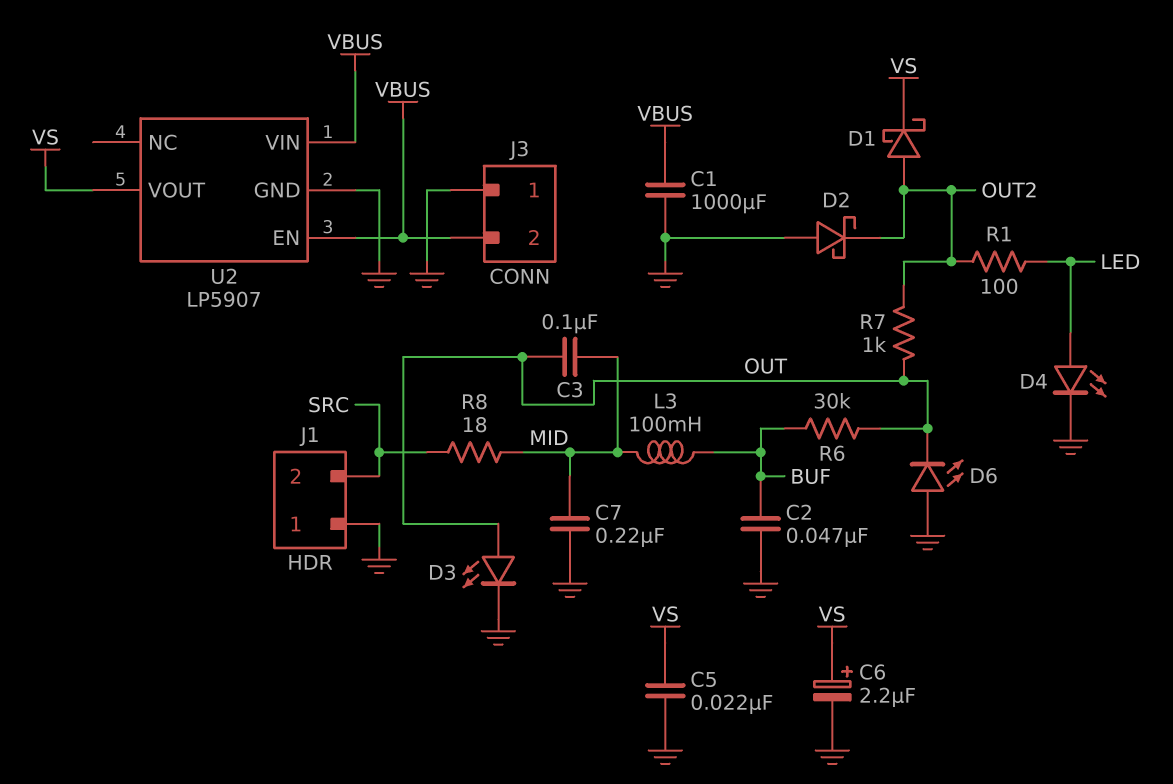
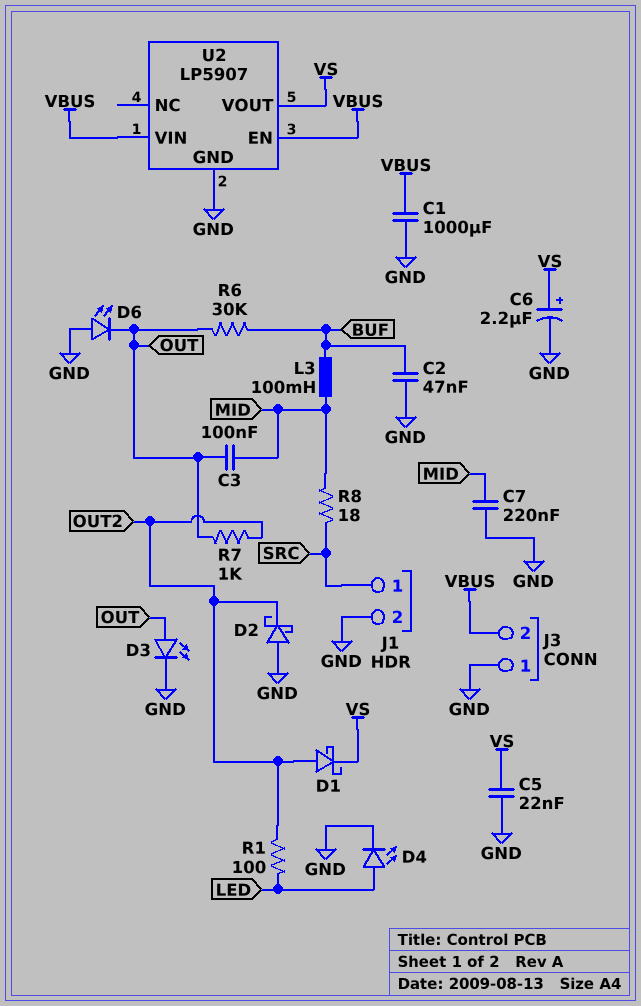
J1 pin 1: GND -> SRC
J1 pin 2: SRC -> GND

